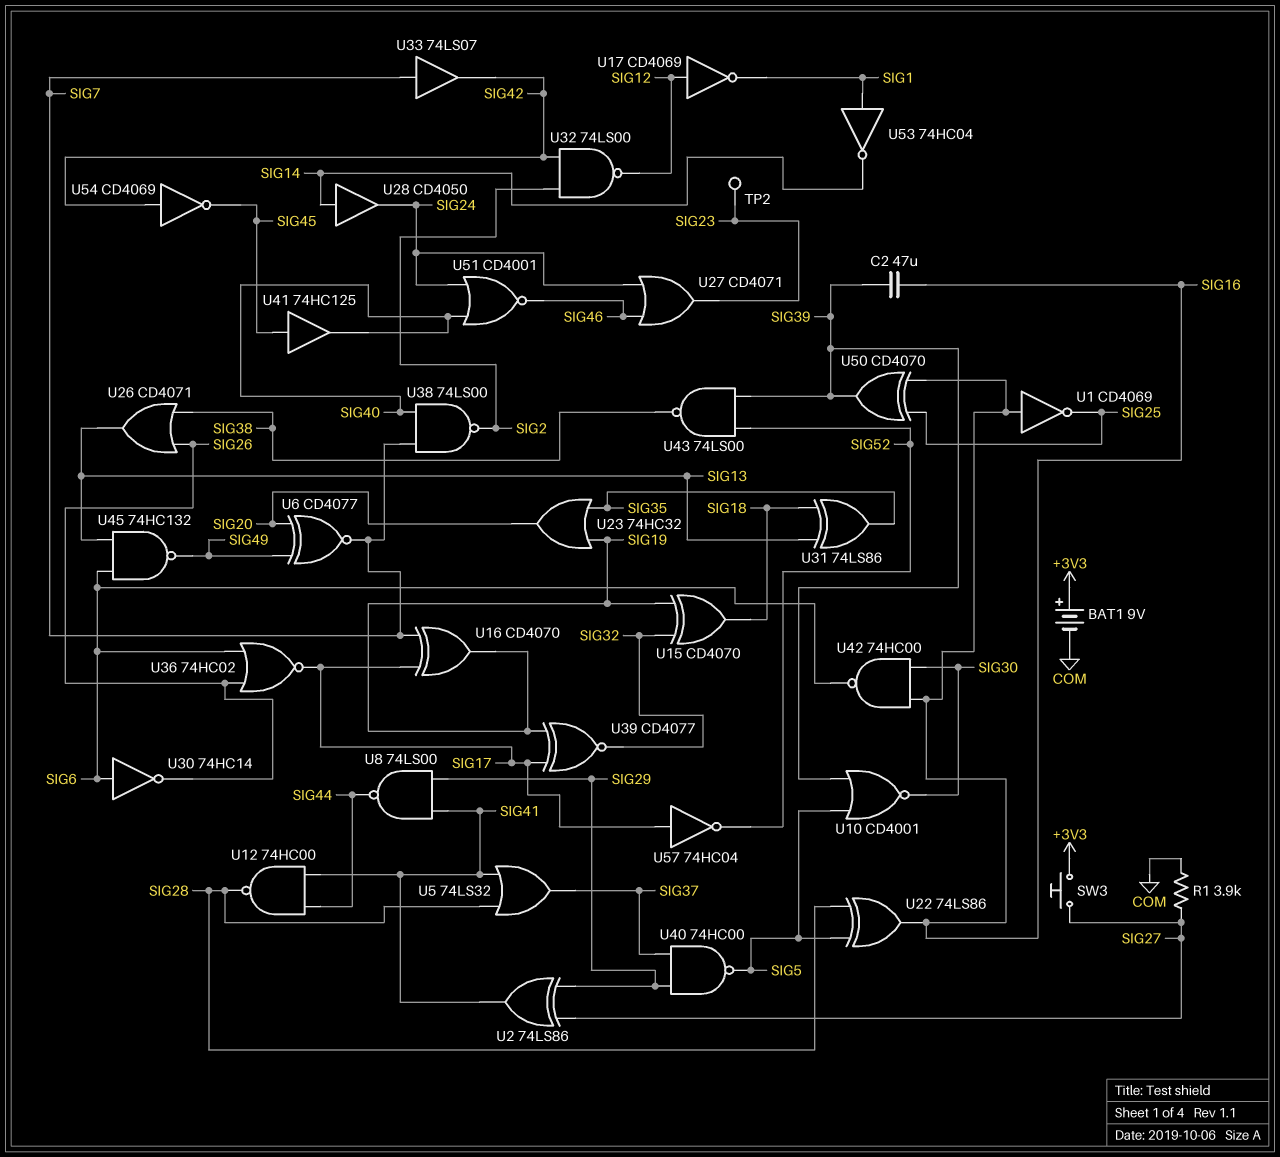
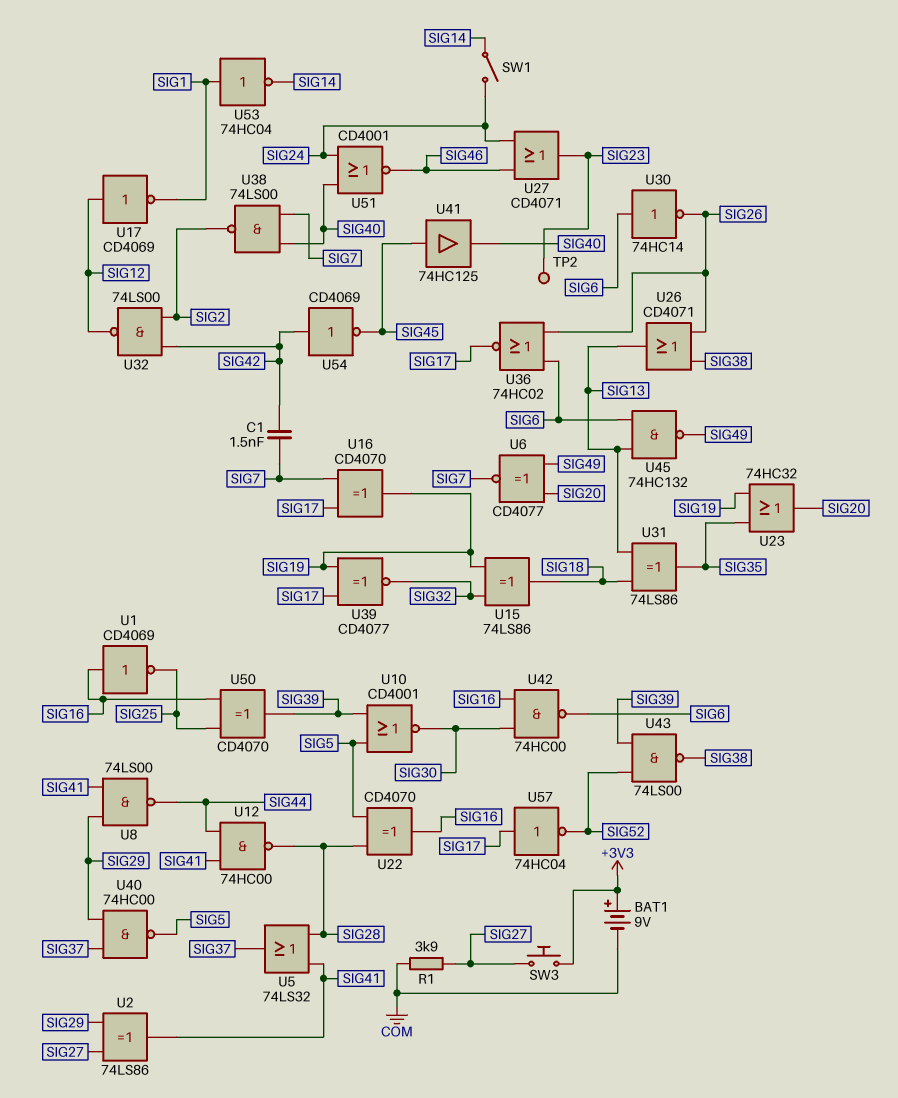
C1: none -> 1.5nF (SIG7, SIG42)
C2: 47uF (SIG16, SIG39) -> none
SW1: none -> switch (SIG14, SIG24)
U15: XOR CD4070 (in SIG19, in SIG32, out SIG18) -> XOR 74LS86 (in SIG19, in SIG32, out SIG18)
U22: XOR 74LS86 (in SIG5, in SIG28, out SIG16) -> XOR CD4070 (in SIG5, in SIG28, out SIG16)
U28: buffer CD4050 (in SIG14, out SIG24) -> none
U33: buffer 74LS07 (in SIG7, out SIG42) -> none

